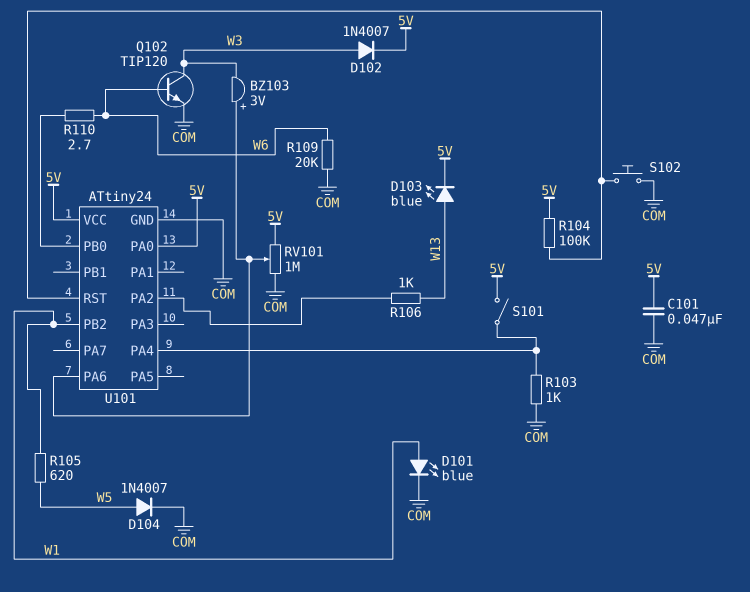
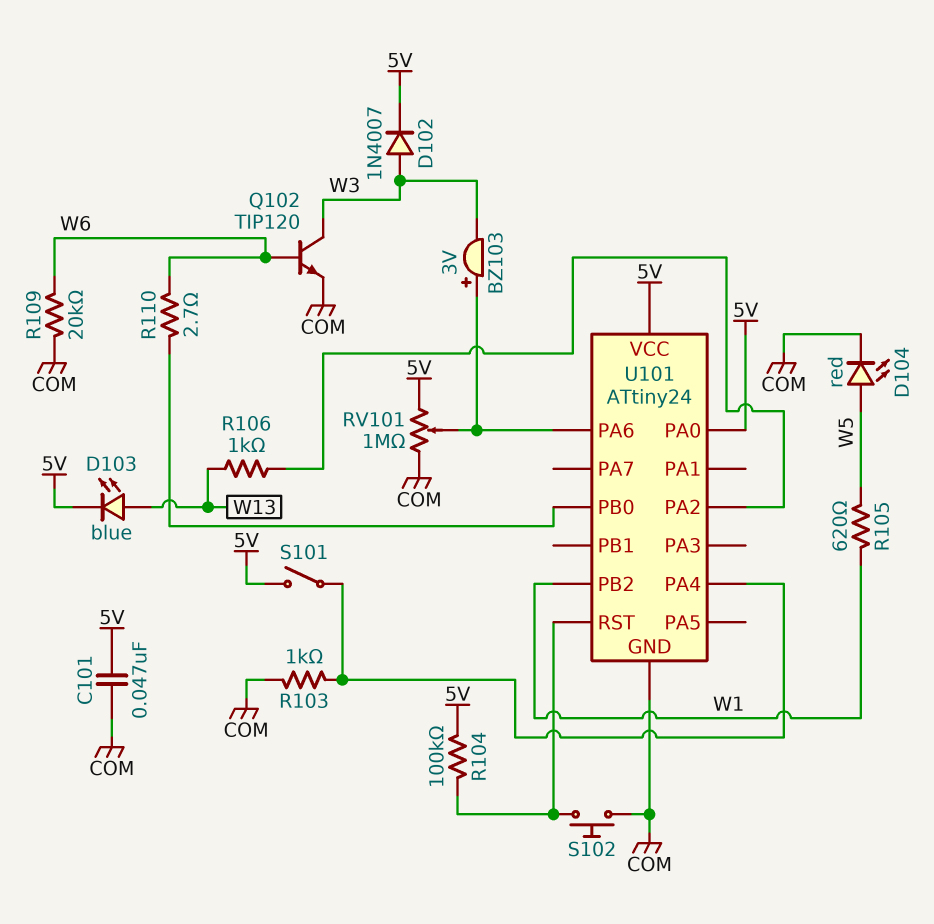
D101: LED blue (A W1, K COM) -> none
D104: diode 1N4007 (A W5, K COM) -> LED red (A W5, K COM)

